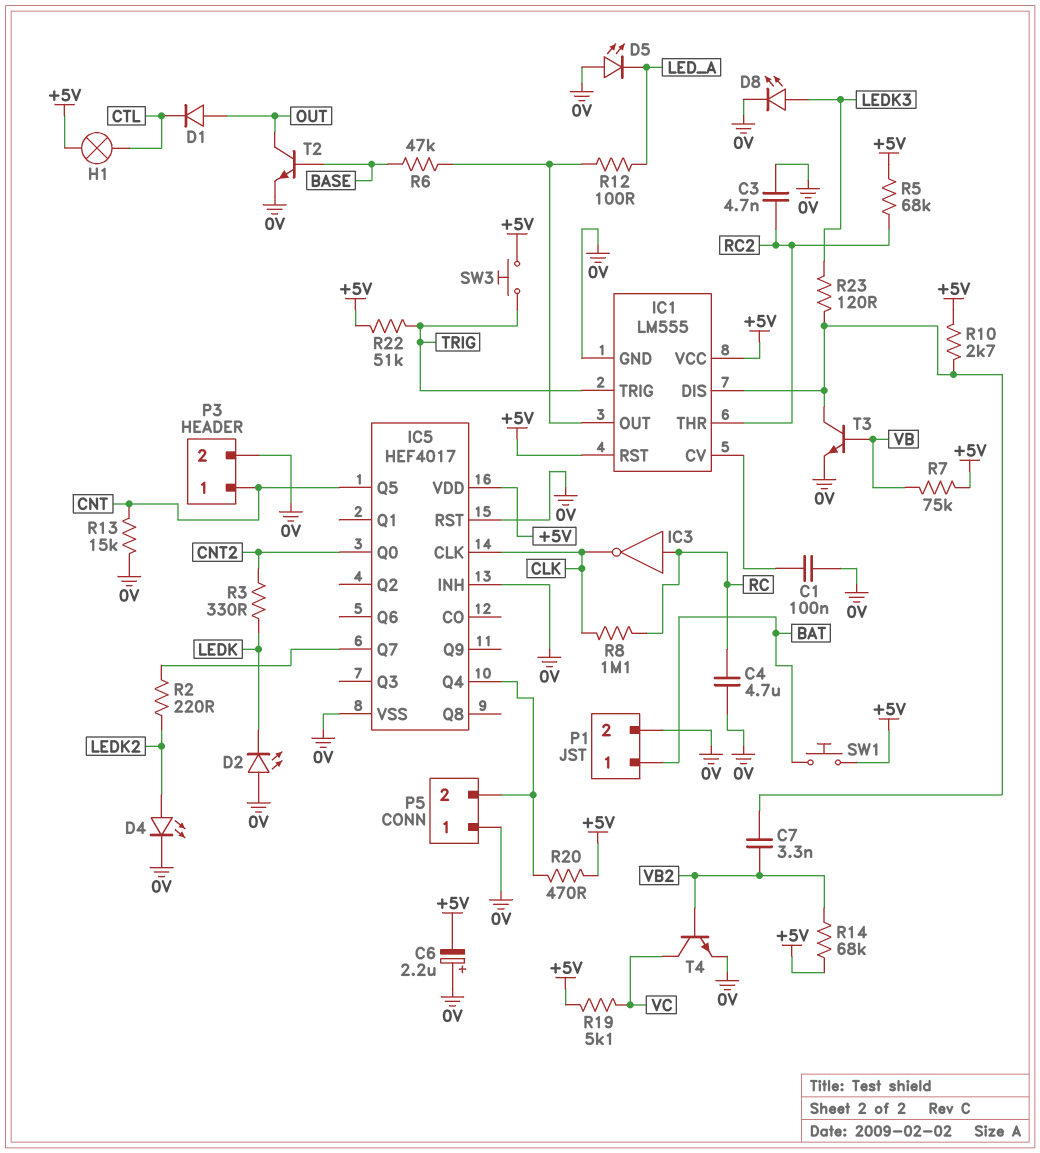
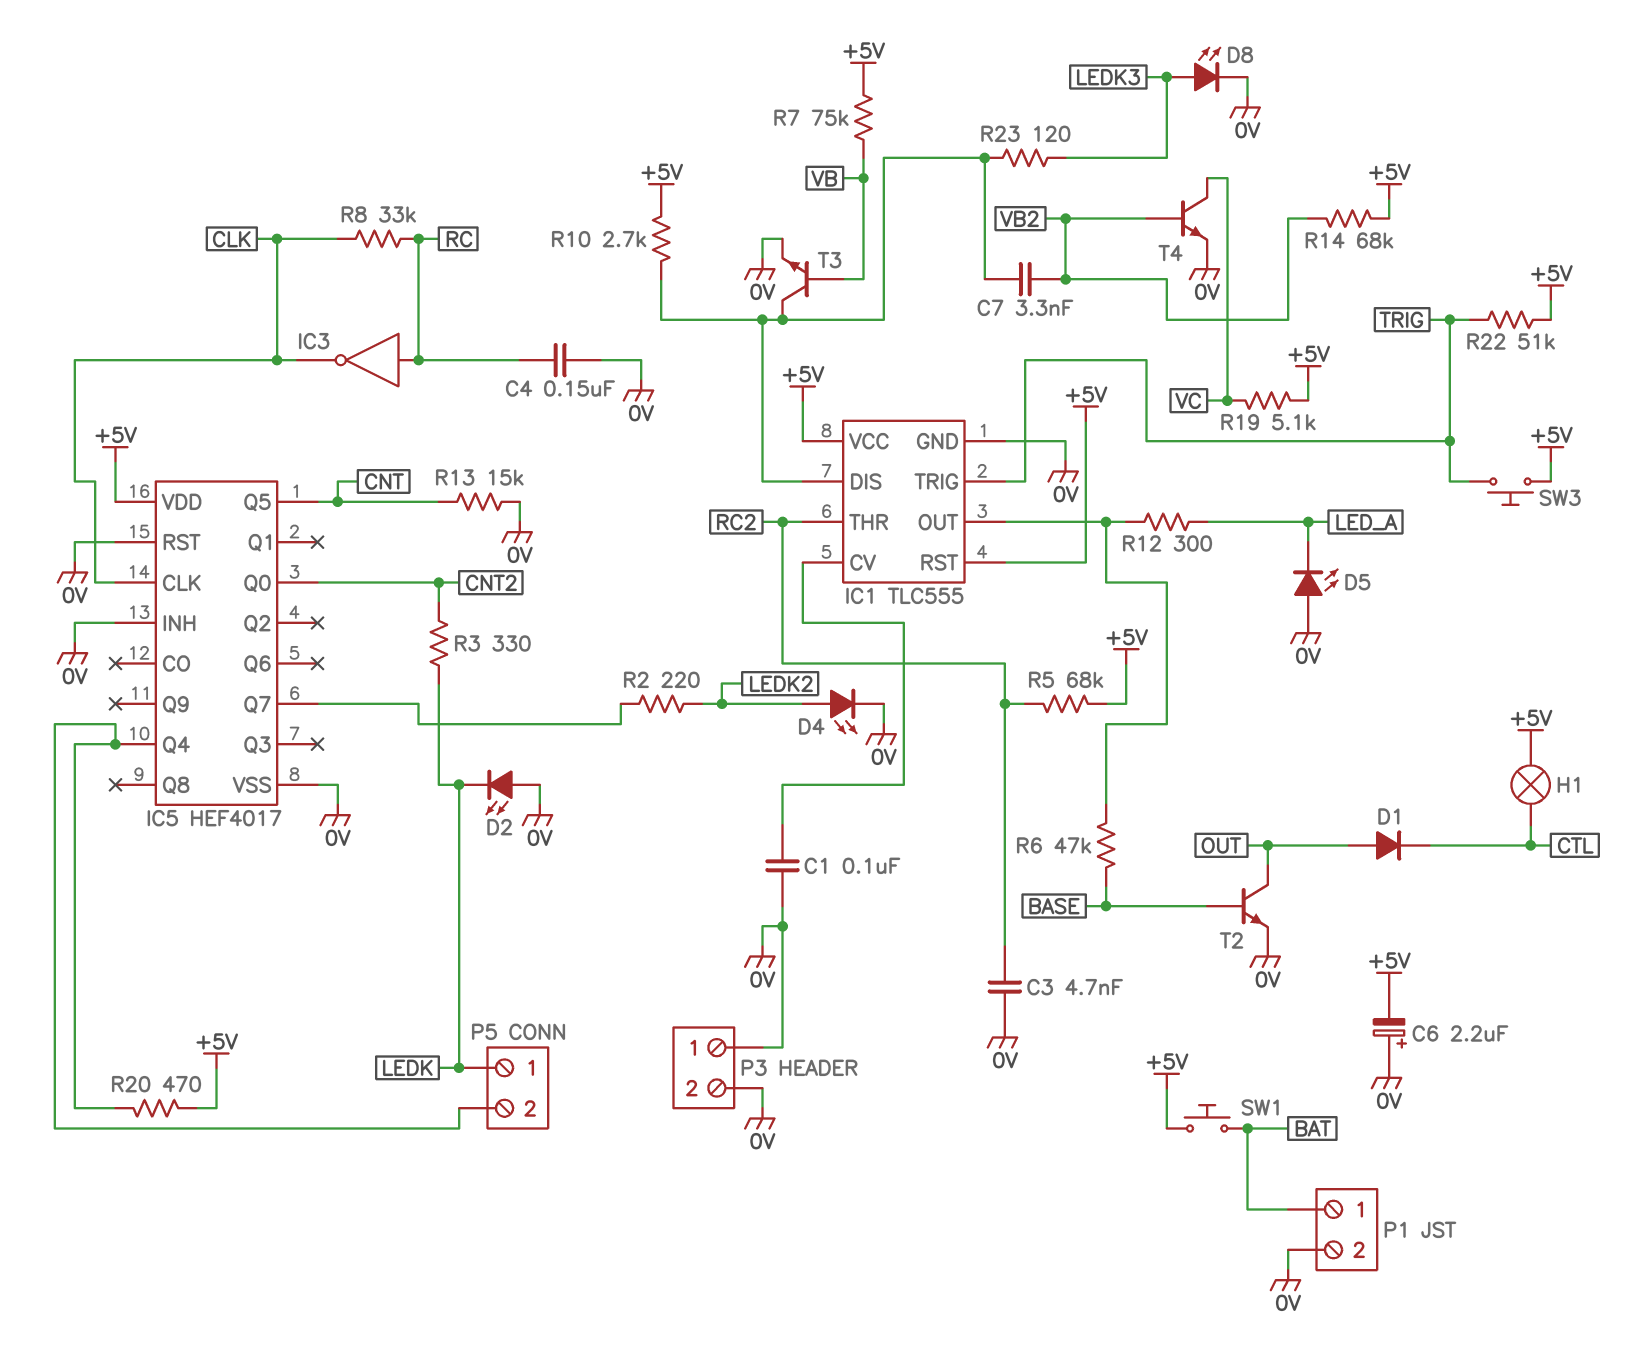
C4: 4.7uF (0V, RC) -> 150nF (0V, RC)
IC1: LM555 -> TLC555
P3 pin 1: CNT -> 0V
P5 pin 1: 0V -> LEDK
R8: 1.1M (CLK, RC) -> 33k (CLK, RC)
R12: 100 (IC1/OUT, LED_A) -> 300 (IC1/OUT, LED_A)

